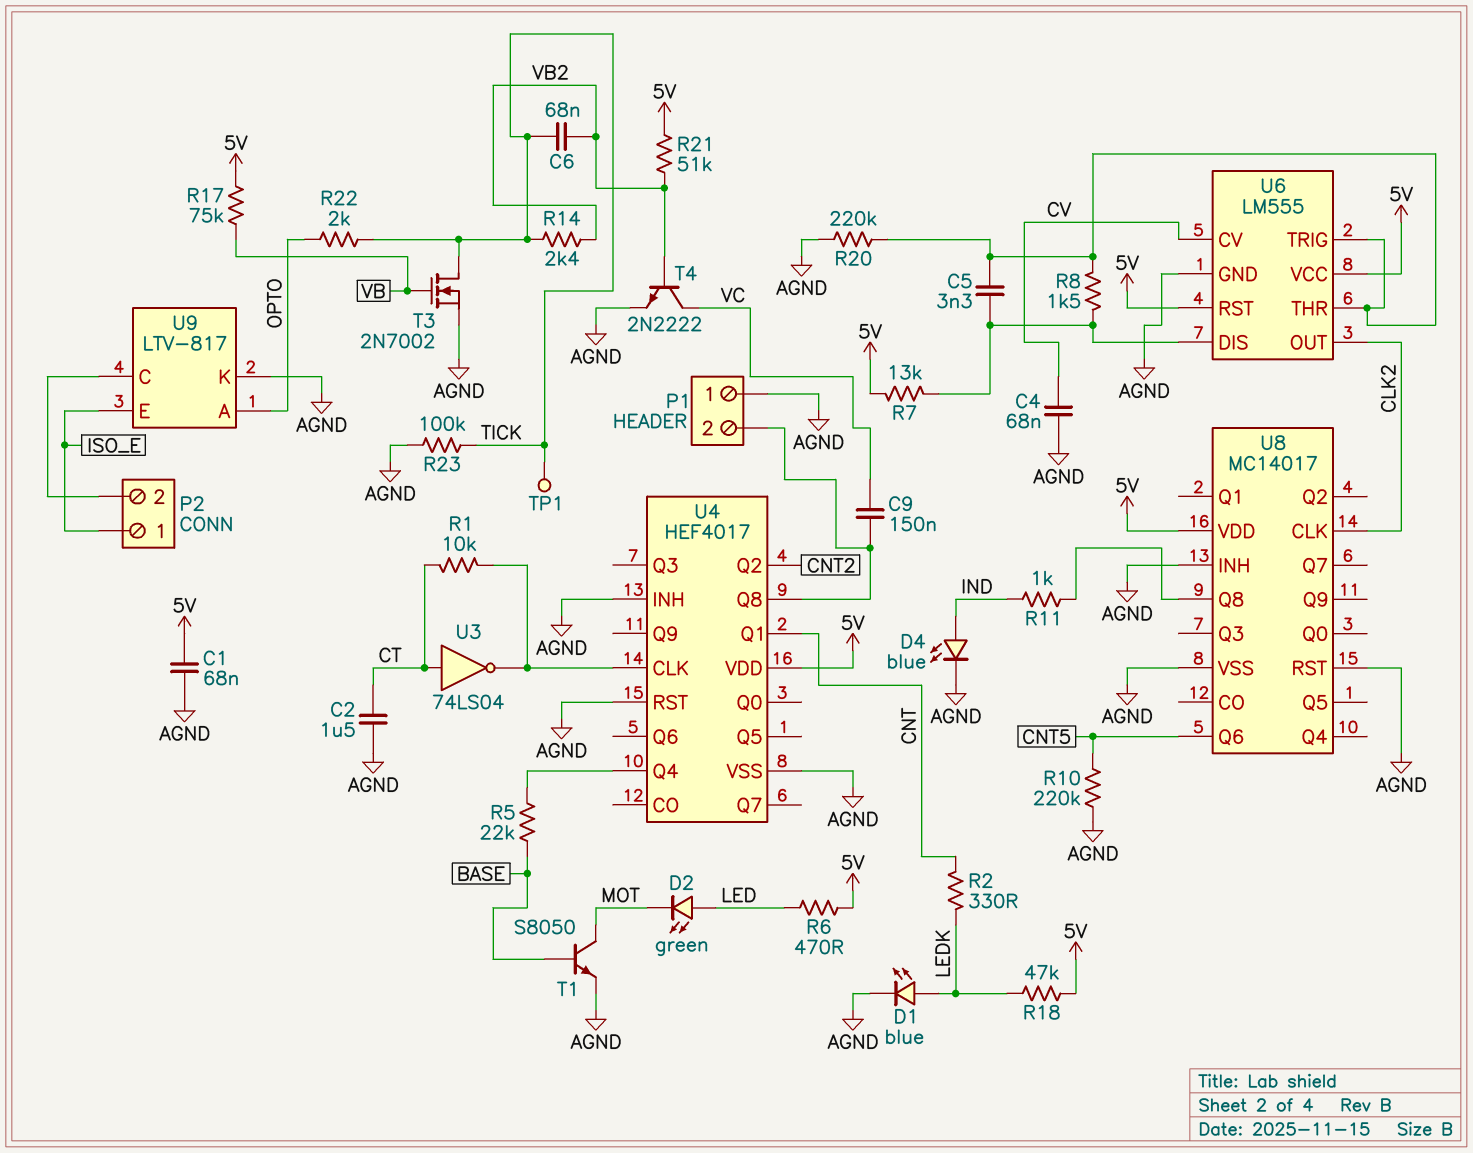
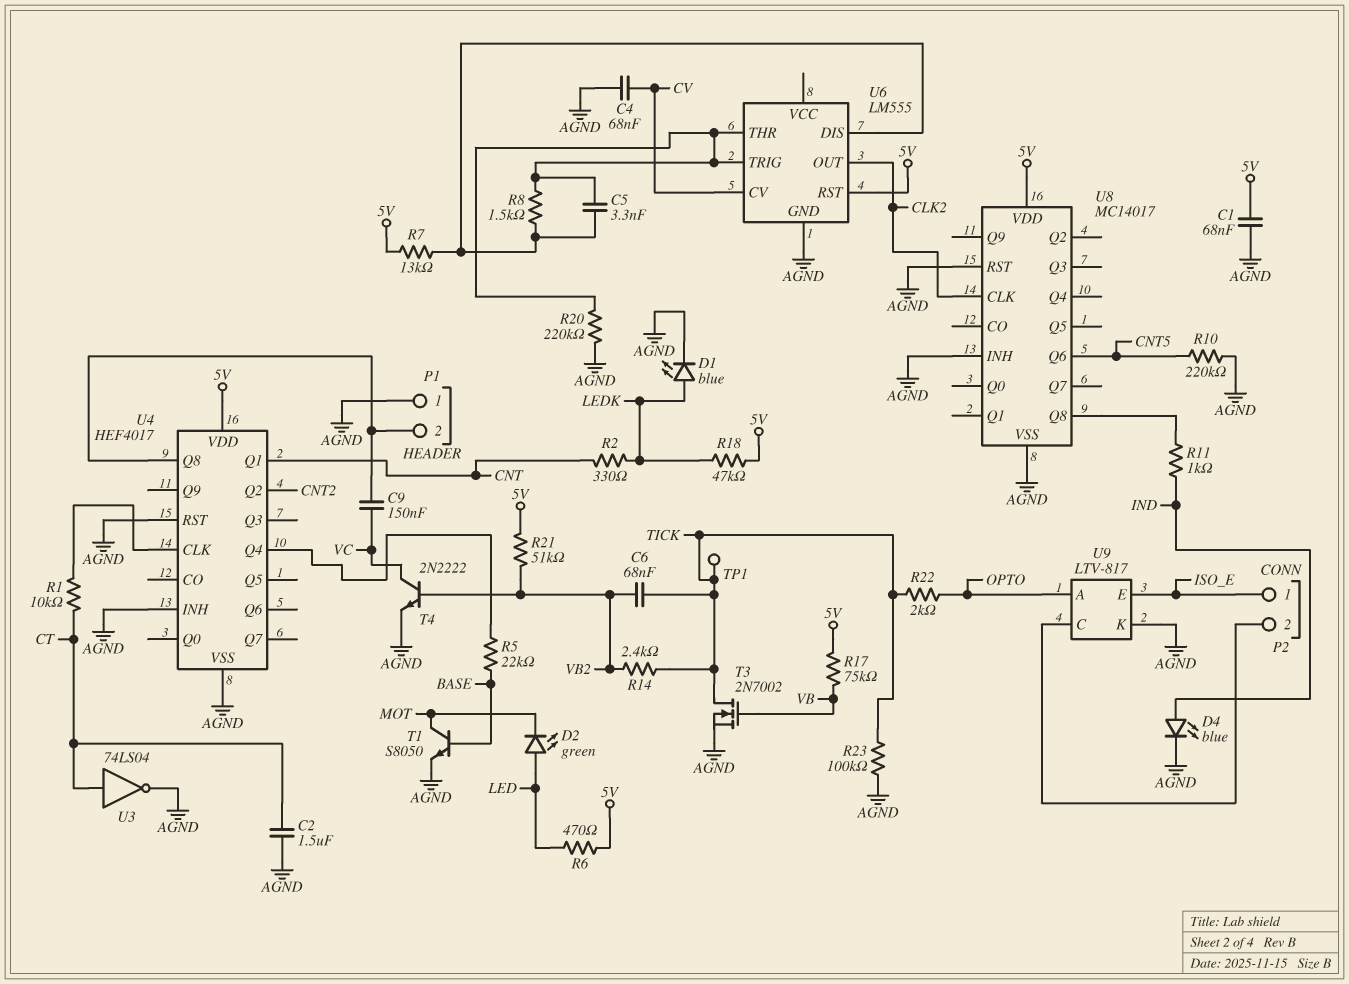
U3: NOT 74LS04 (in CT, out U4/CLK) -> NOT 74LS04 (in CT, out AGND)
U6 pin VCC: 5V -> none

